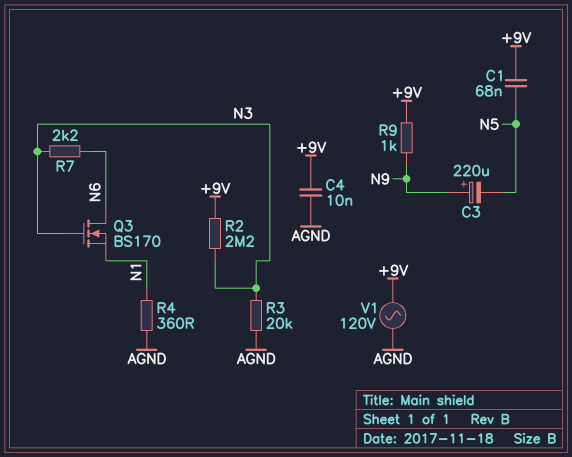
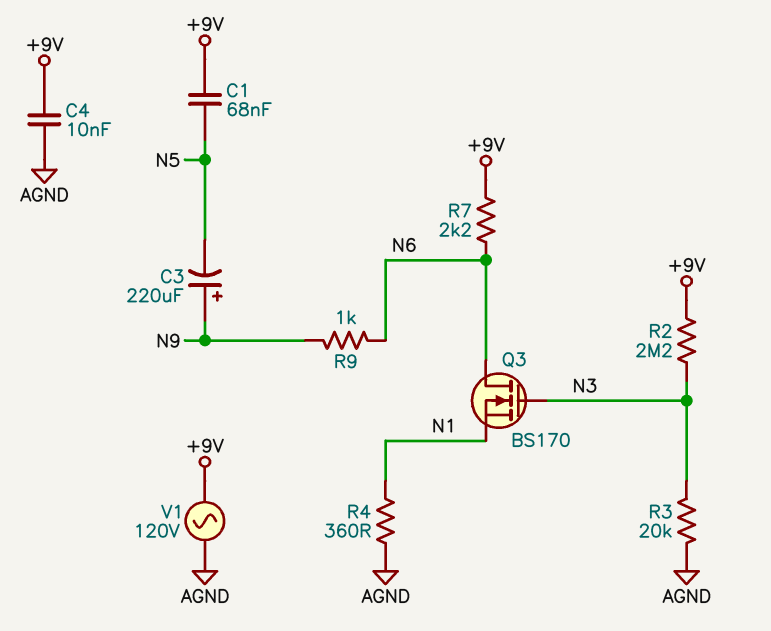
R7: 2.2k (N3, N6) -> 2.2k (+9V, N6)
R9: 1k (+9V, N9) -> 1k (N6, N9)

